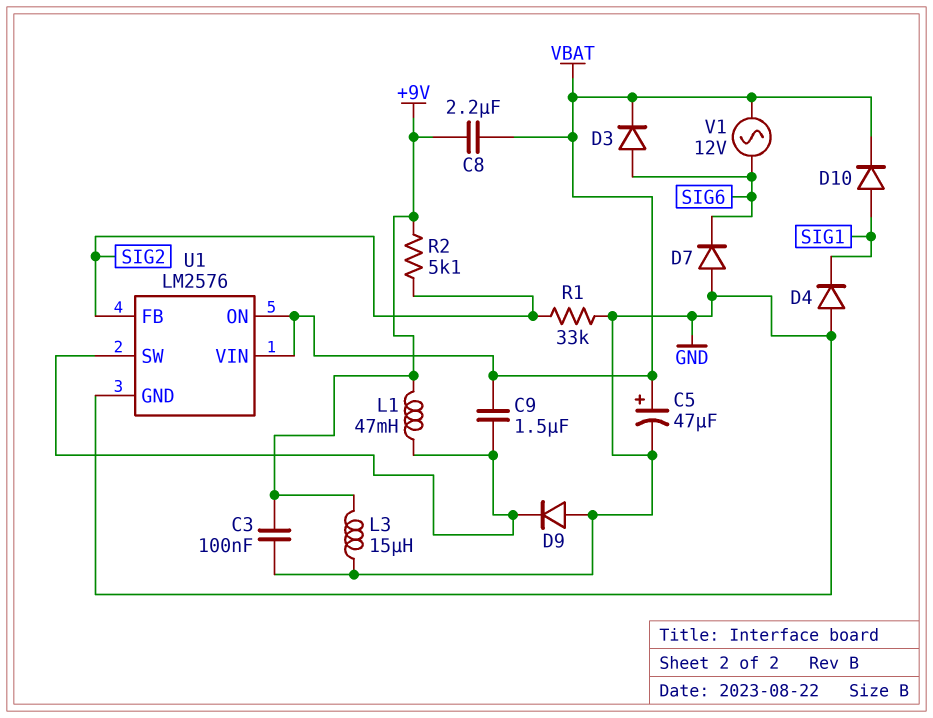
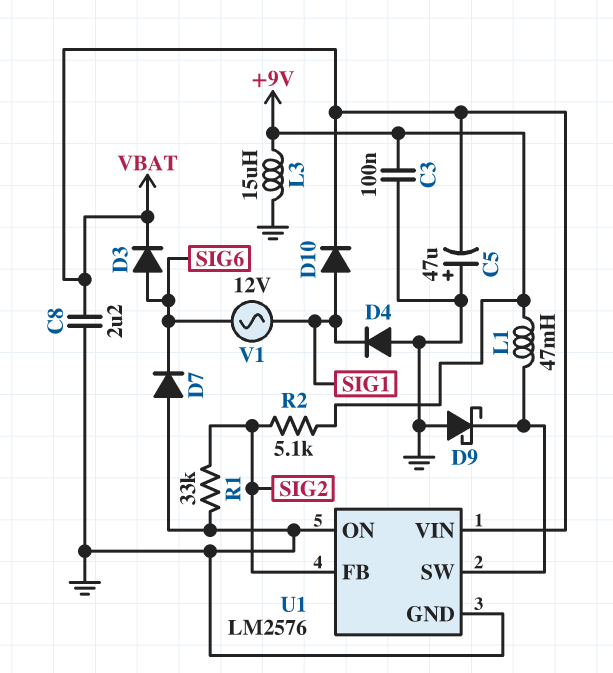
C5: 47uF (plus VBAT, minus GND) -> 47uF (plus GND, minus VBAT)
C8: 2.2uF (+9V, VBAT) -> 2.2uF (GND, VBAT)
C9: 1.5uF (U1/SW, VBAT) -> none
D9: diode (A GND, K U1/SW) -> schottky (A GND, K U1/SW)
U1 pin ON: VBAT -> GND
V1: AC 12V (SIG6, VBAT) -> AC 12V (SIG1, SIG6)

